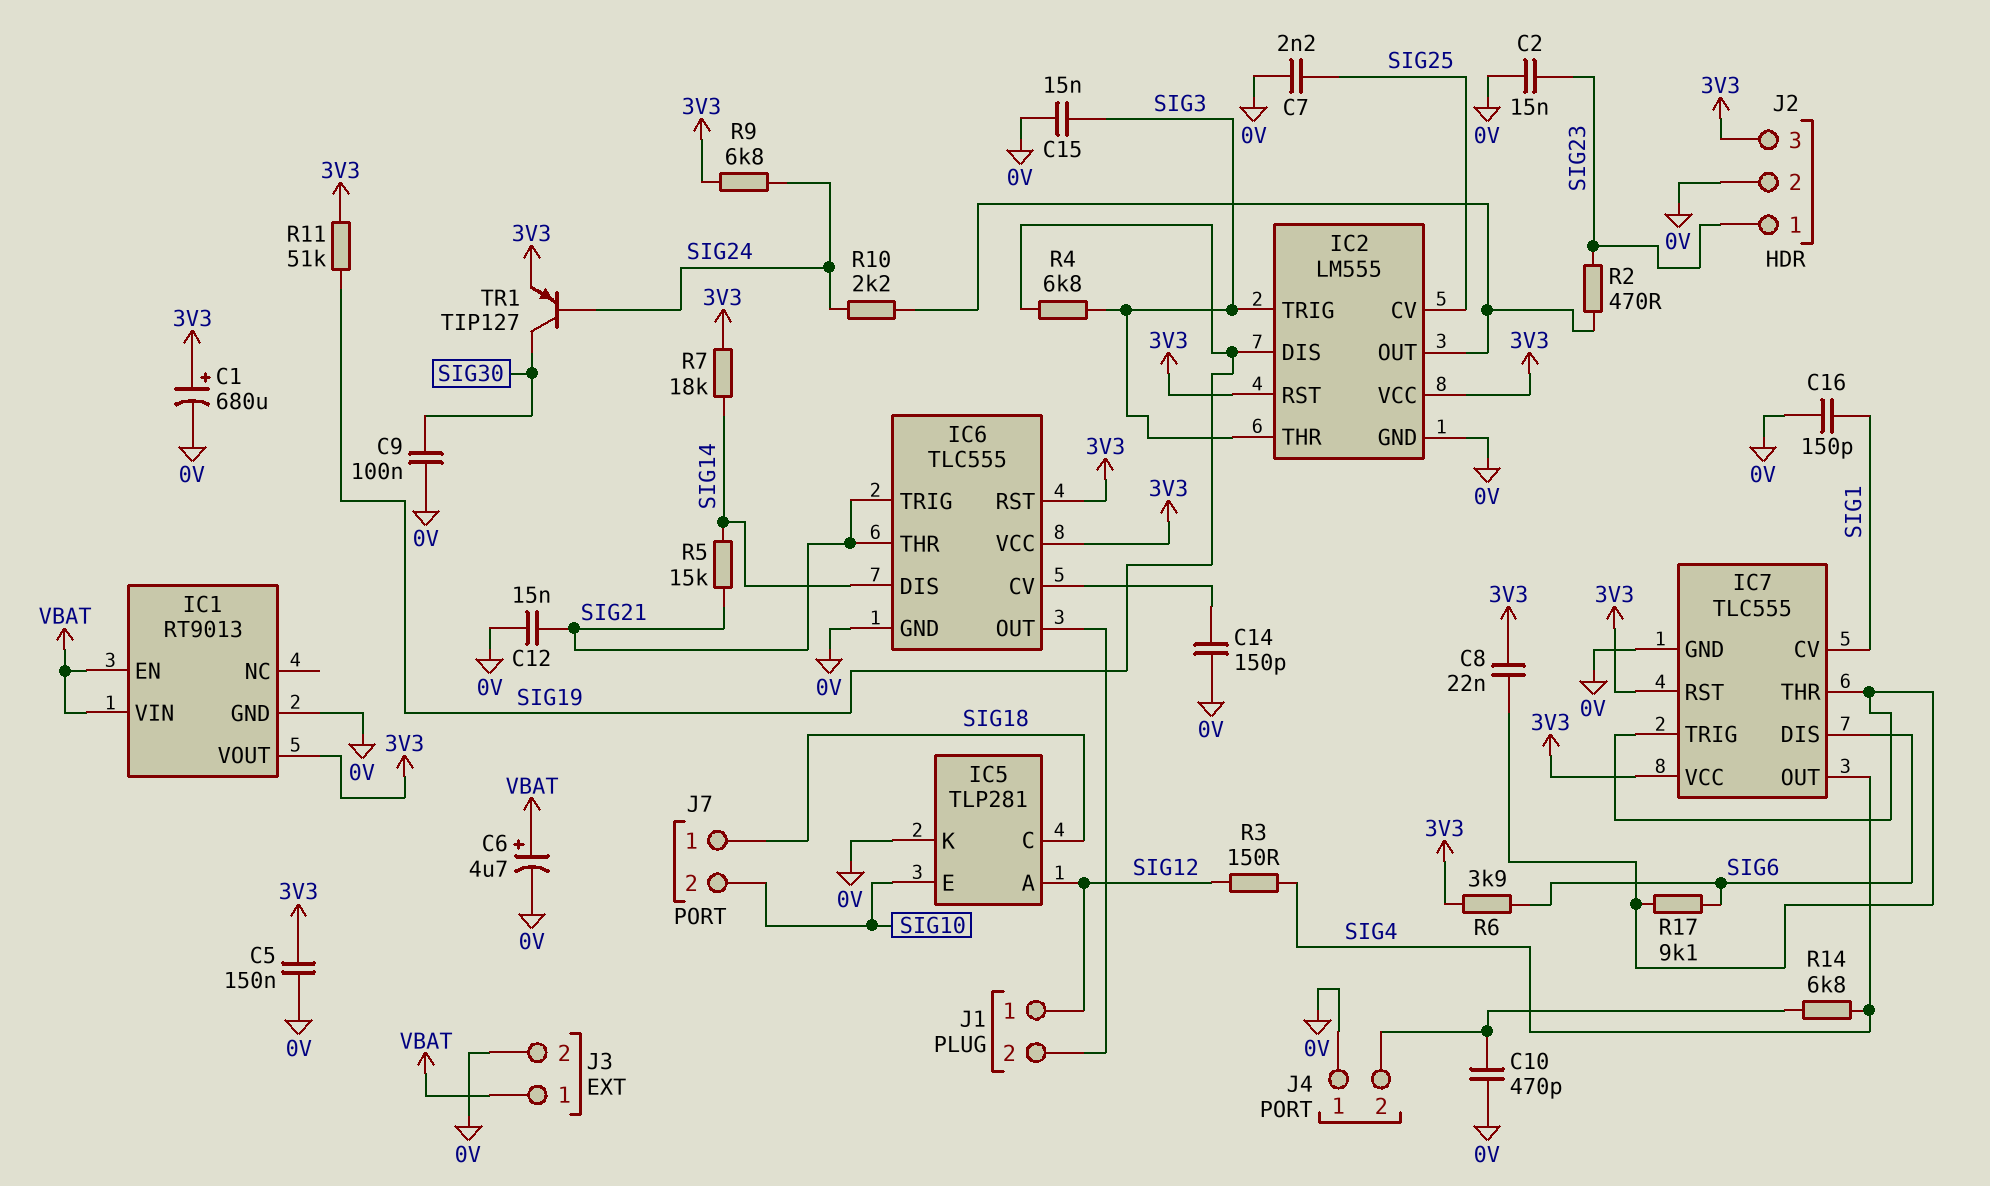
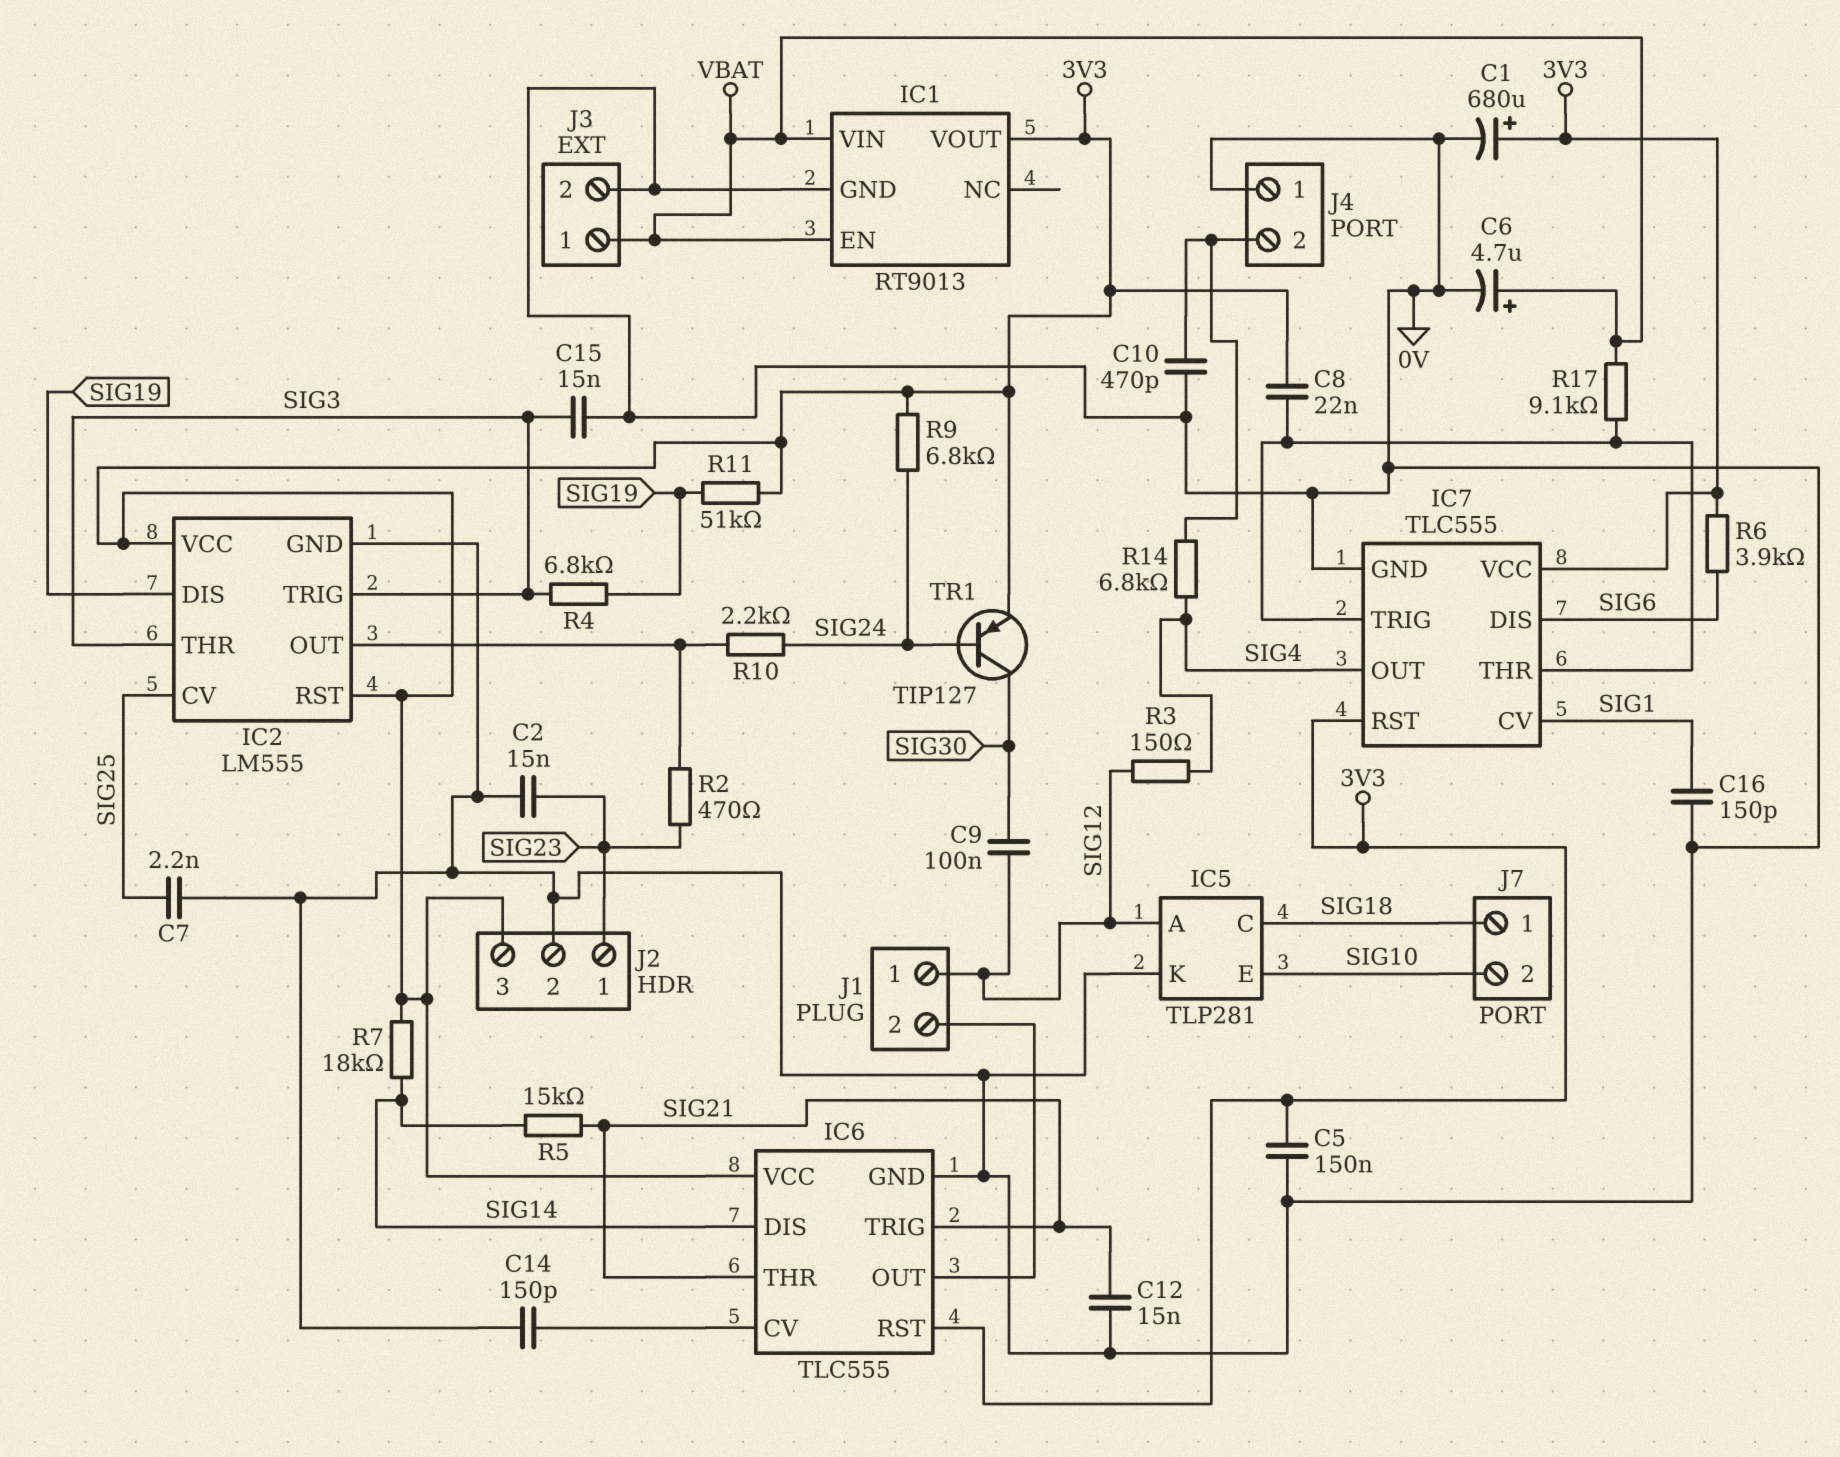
C9: 100nF (0V, SIG30) -> 100nF (SIG12, SIG30)
R17: 9.1k (IC7/THR, SIG6) -> 9.1k (IC7/THR, VBAT)

